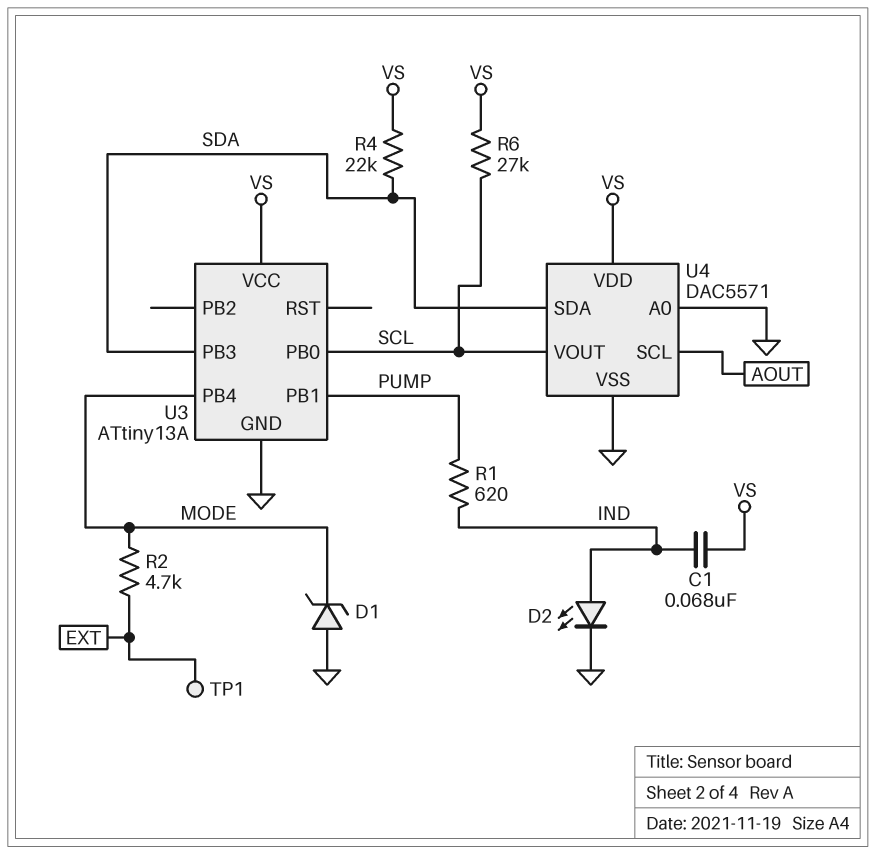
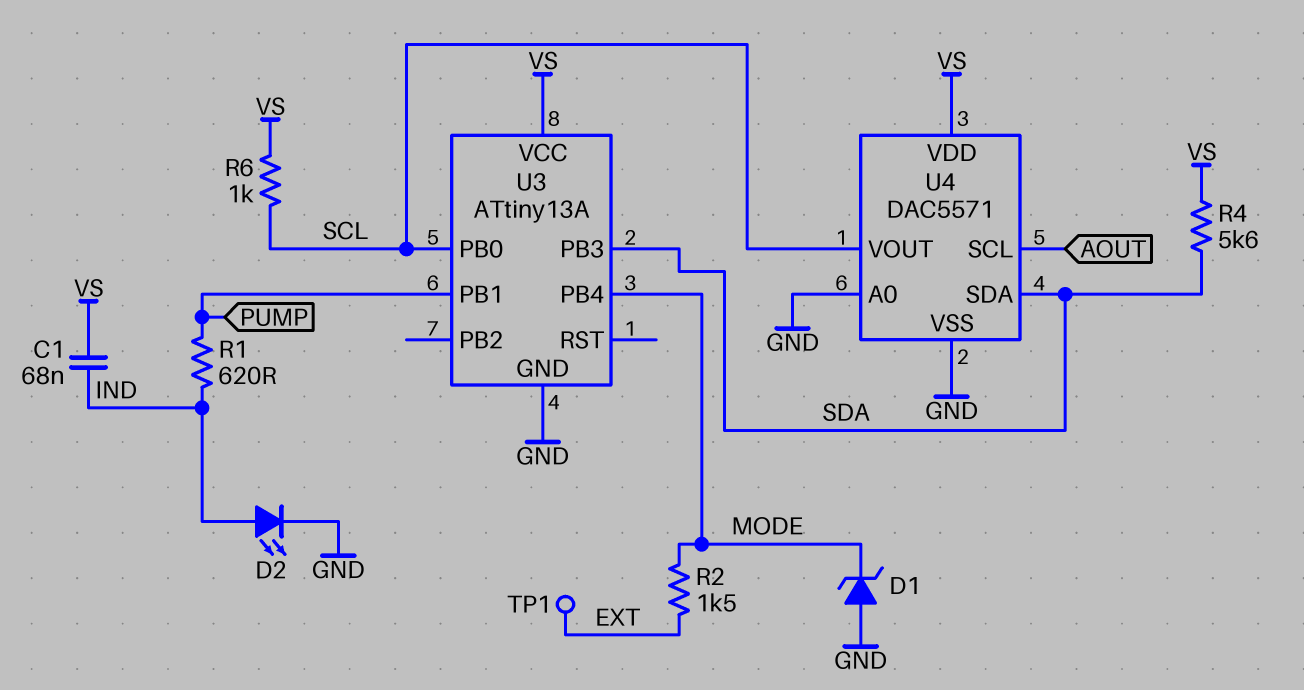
R2: 4.7k (EXT, MODE) -> 1.5k (EXT, MODE)
R4: 22k (SDA, VS) -> 5.6k (SDA, VS)
R6: 27k (SCL, VS) -> 1k (SCL, VS)

